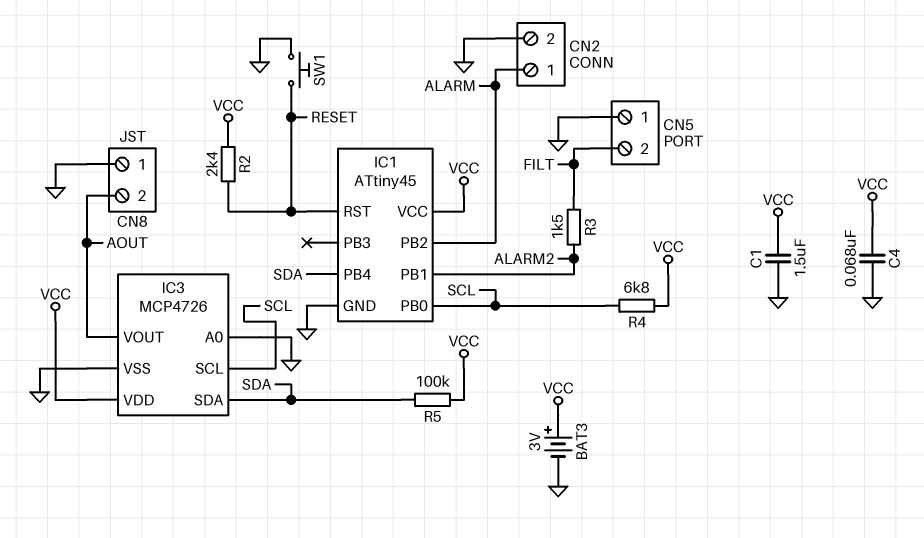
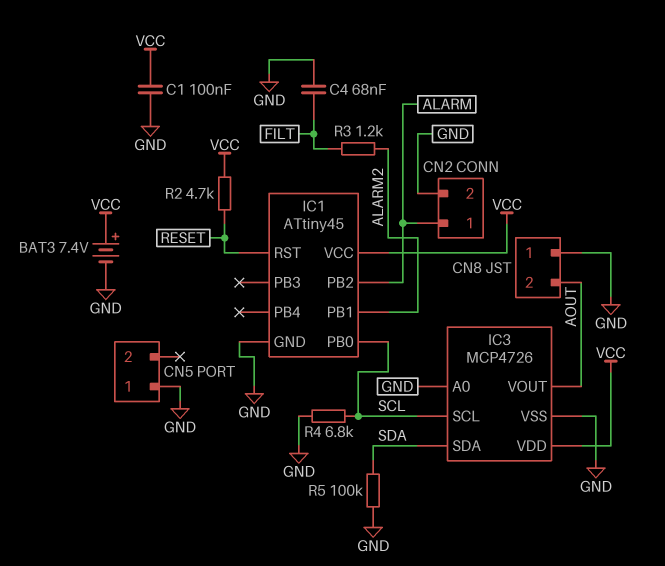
BAT3: 3V (plus VCC, minus GND) -> 7.4V (plus VCC, minus GND)
C1: 1.5uF (GND, VCC) -> 100nF (GND, VCC)
C4: 68nF (GND, VCC) -> 68nF (FILT, GND)
CN5 pin 2: FILT -> none
IC1 pin PB4: SDA -> none
R2: 2.4k (RESET, VCC) -> 4.7k (RESET, VCC)
R3: 1.5k (ALARM2, FILT) -> 1.2k (ALARM2, FILT)
R4: 6.8k (SCL, VCC) -> 6.8k (GND, SCL)
R5: 100k (SDA, VCC) -> 100k (GND, SDA)
SW1: button (GND, RESET) -> none

